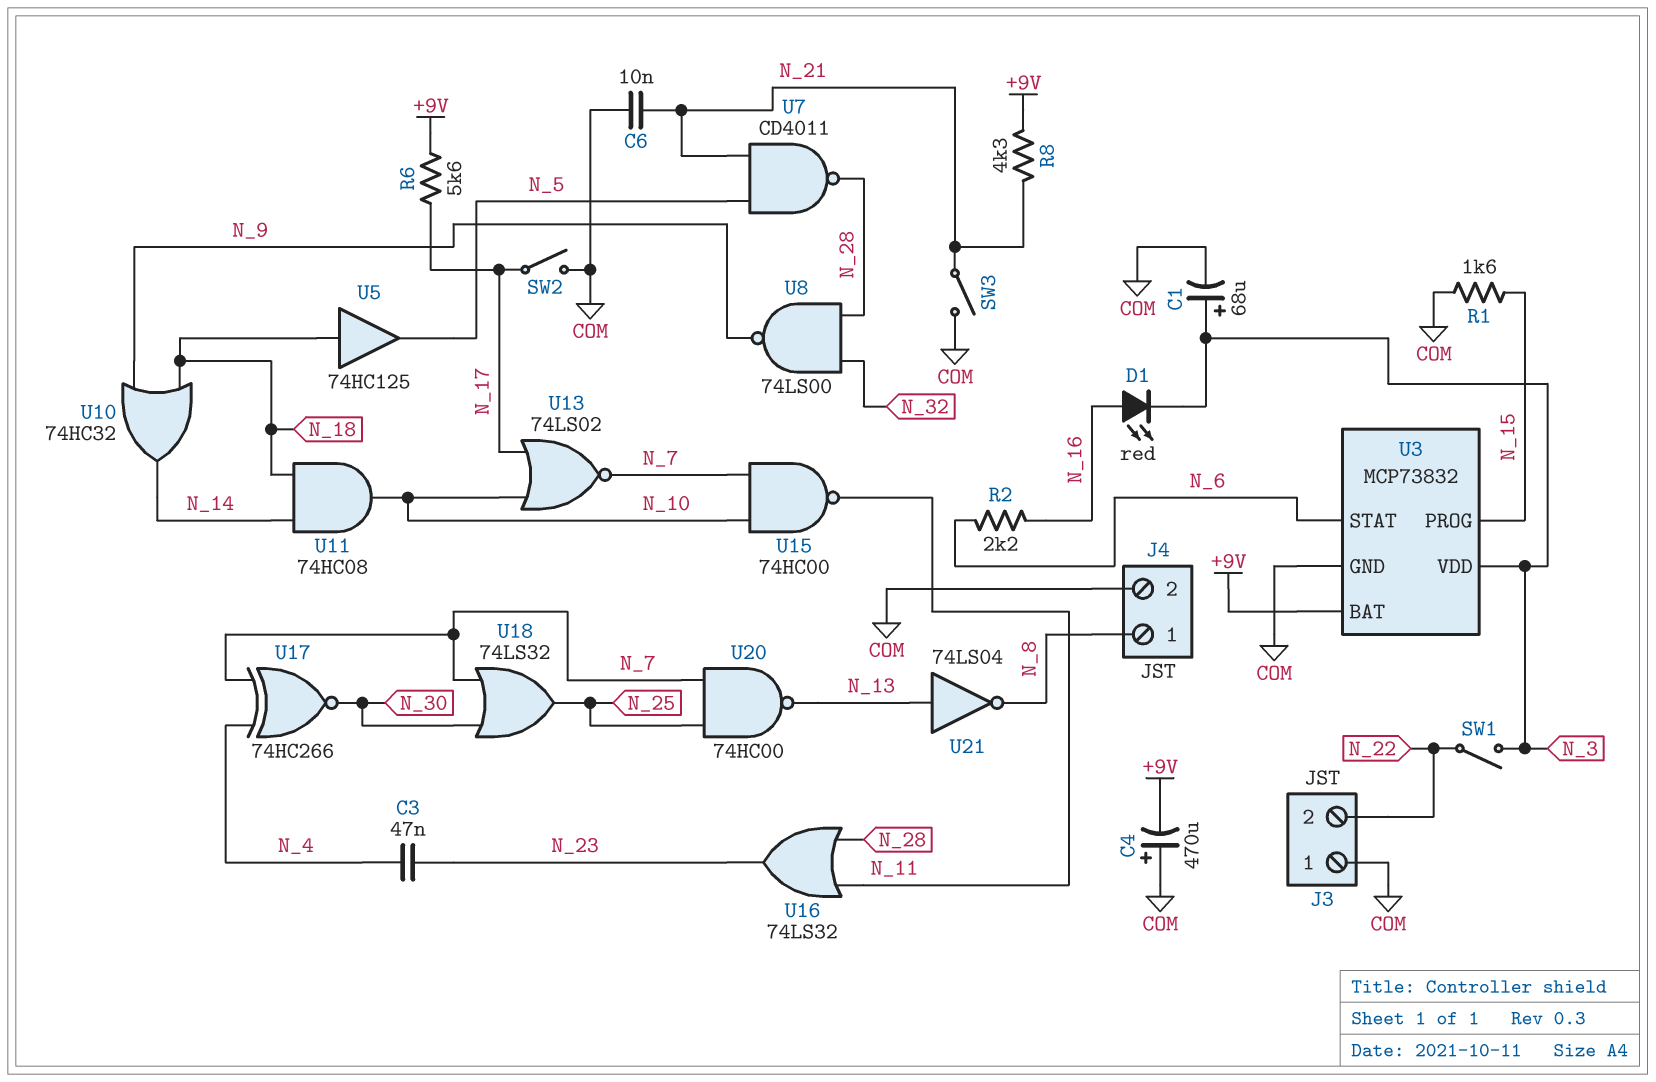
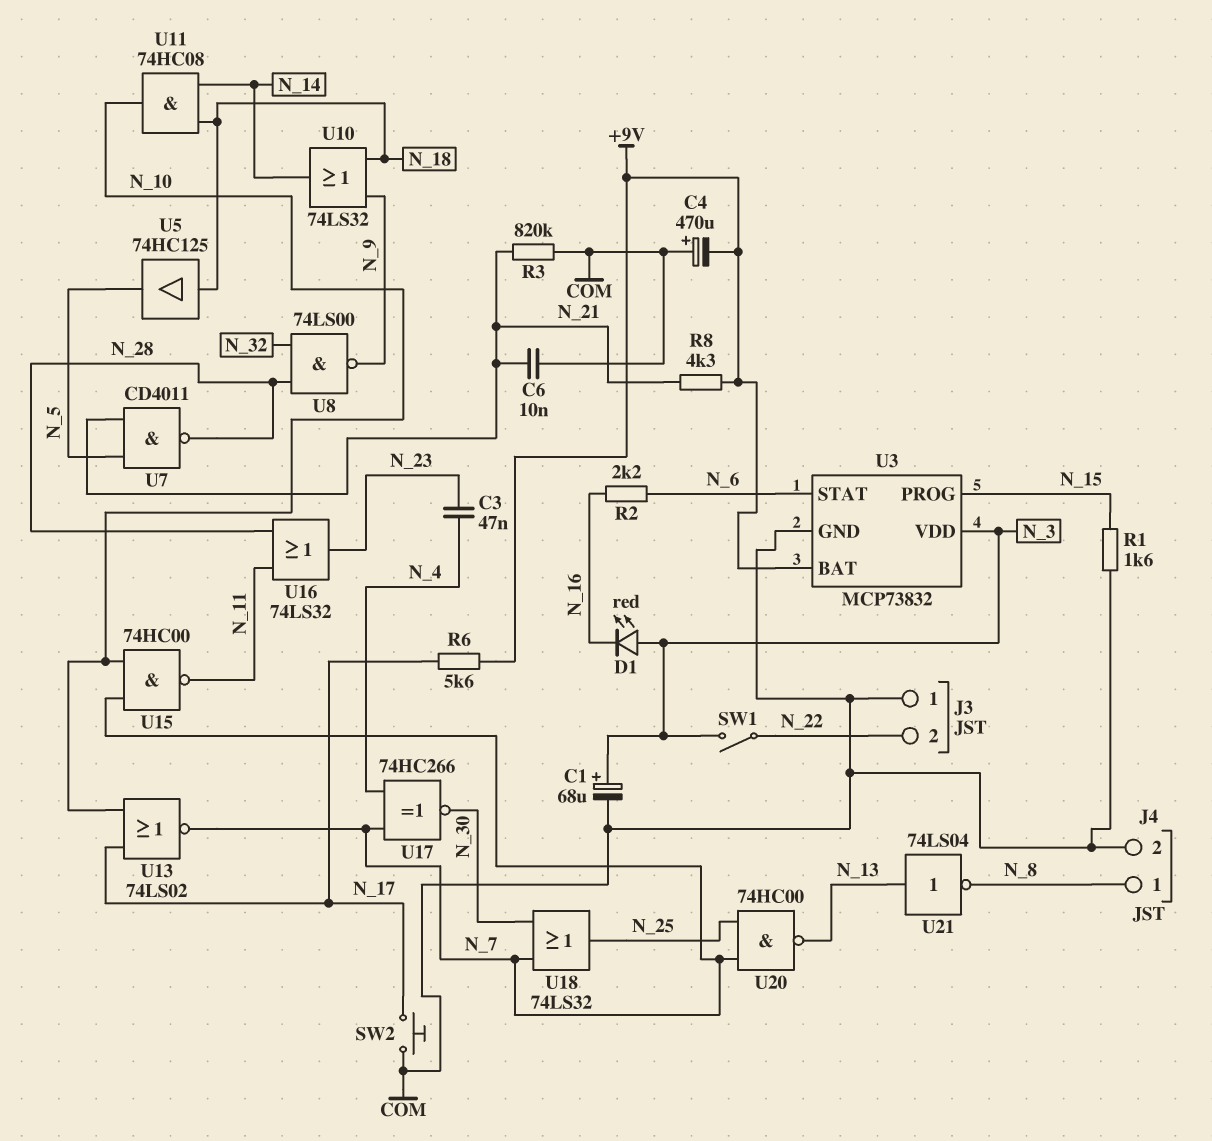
D1: LED red (A N_16, K N_3) -> LED red (A N_3, K N_16)
R3: none -> 820k (COM, N_21)
SW2: switch (COM, N_17) -> button (COM, N_17)
SW3: switch (COM, N_21) -> none
U10: OR 74HC32 (in N_9, in N_18, out N_14) -> OR 74LS32 (in N_9, in N_18, out N_14)

